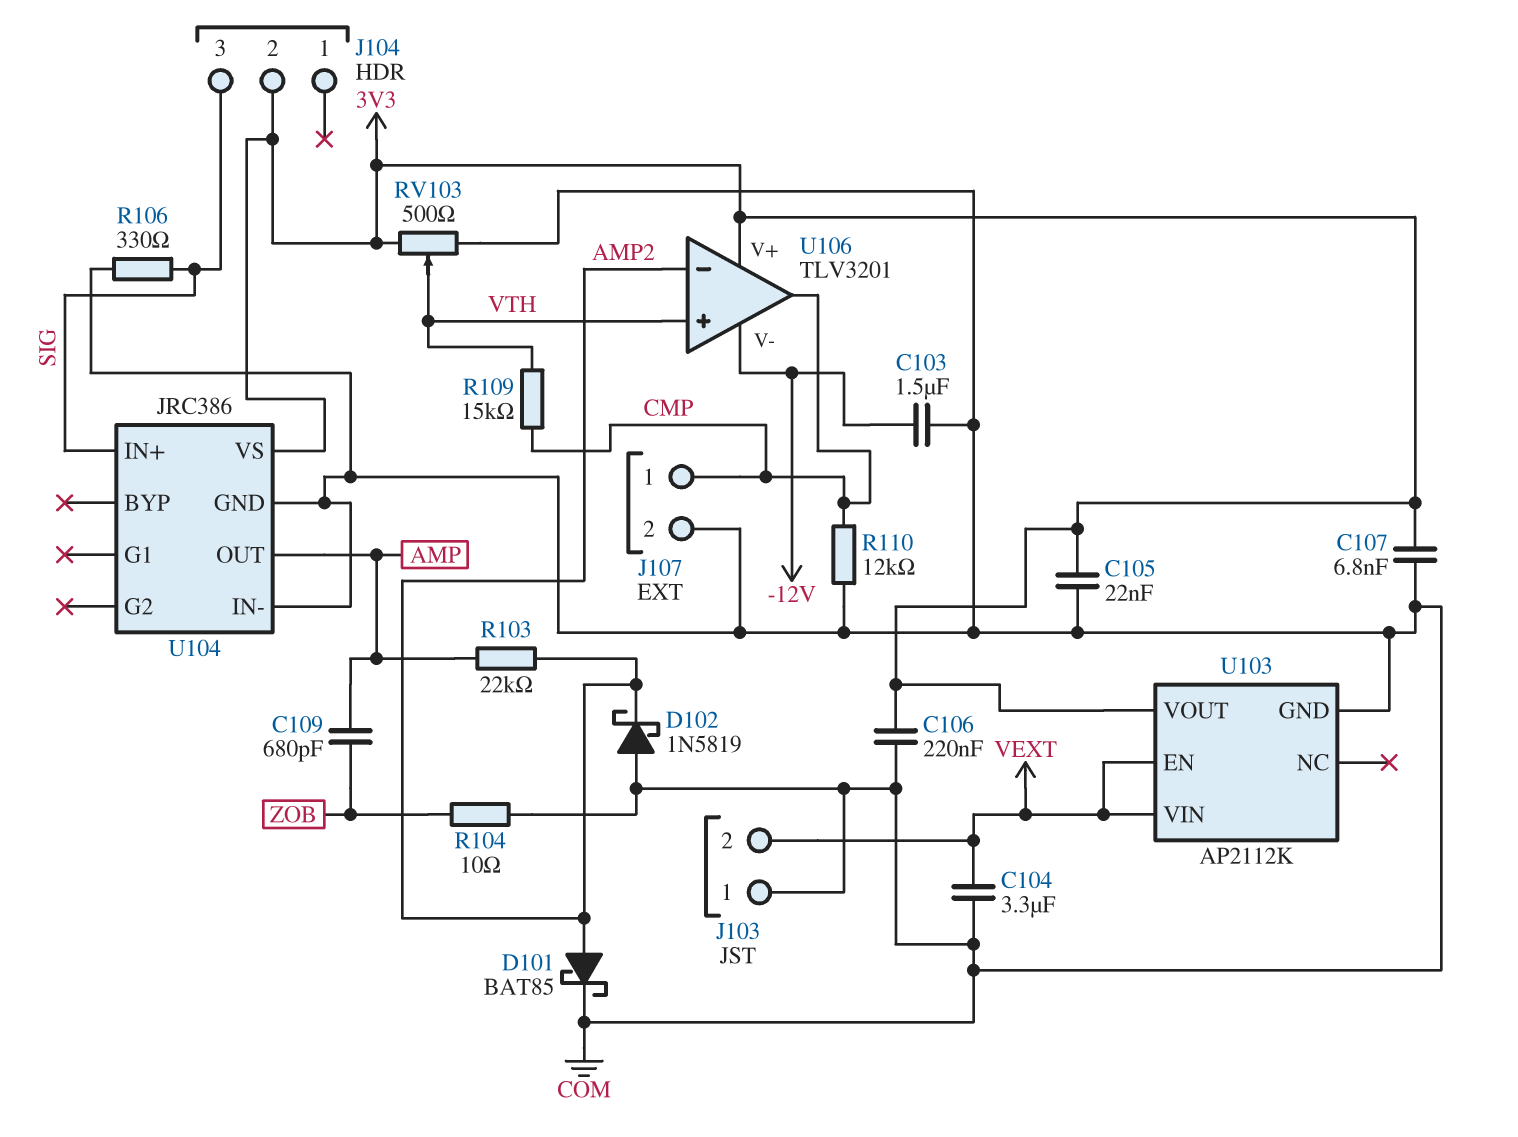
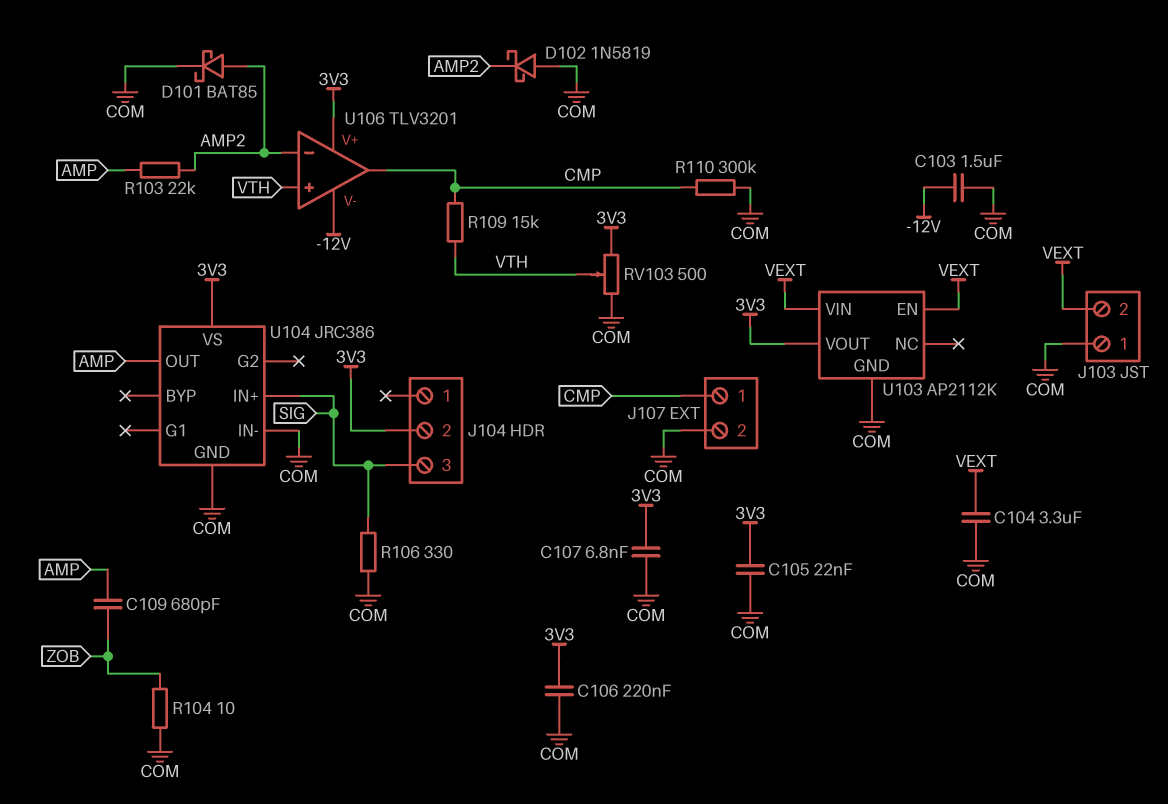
R110: 12k (CMP, COM) -> 300k (CMP, COM)

